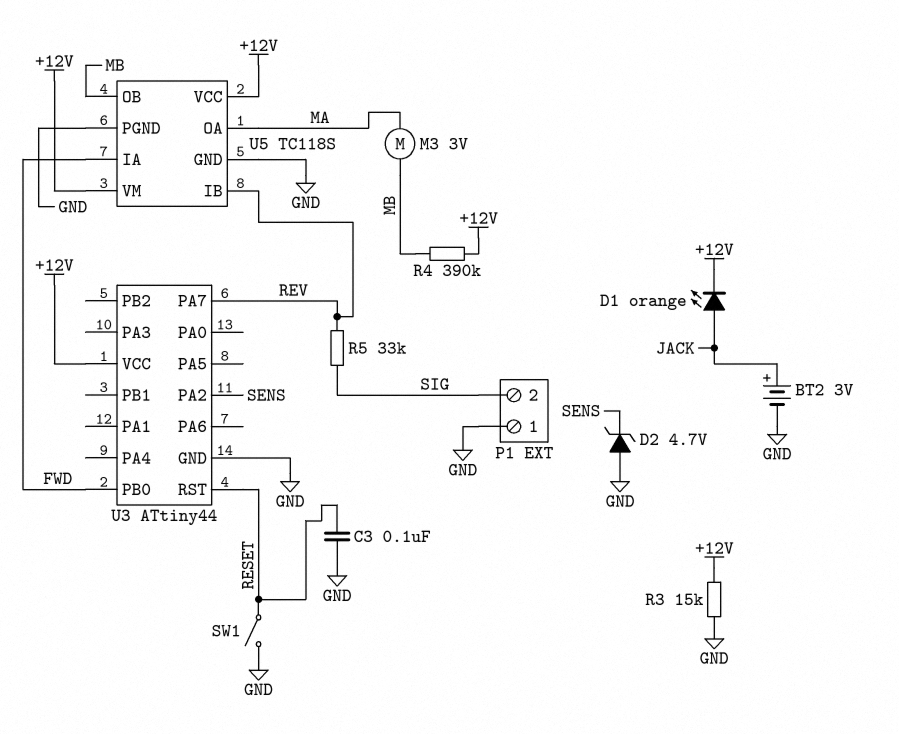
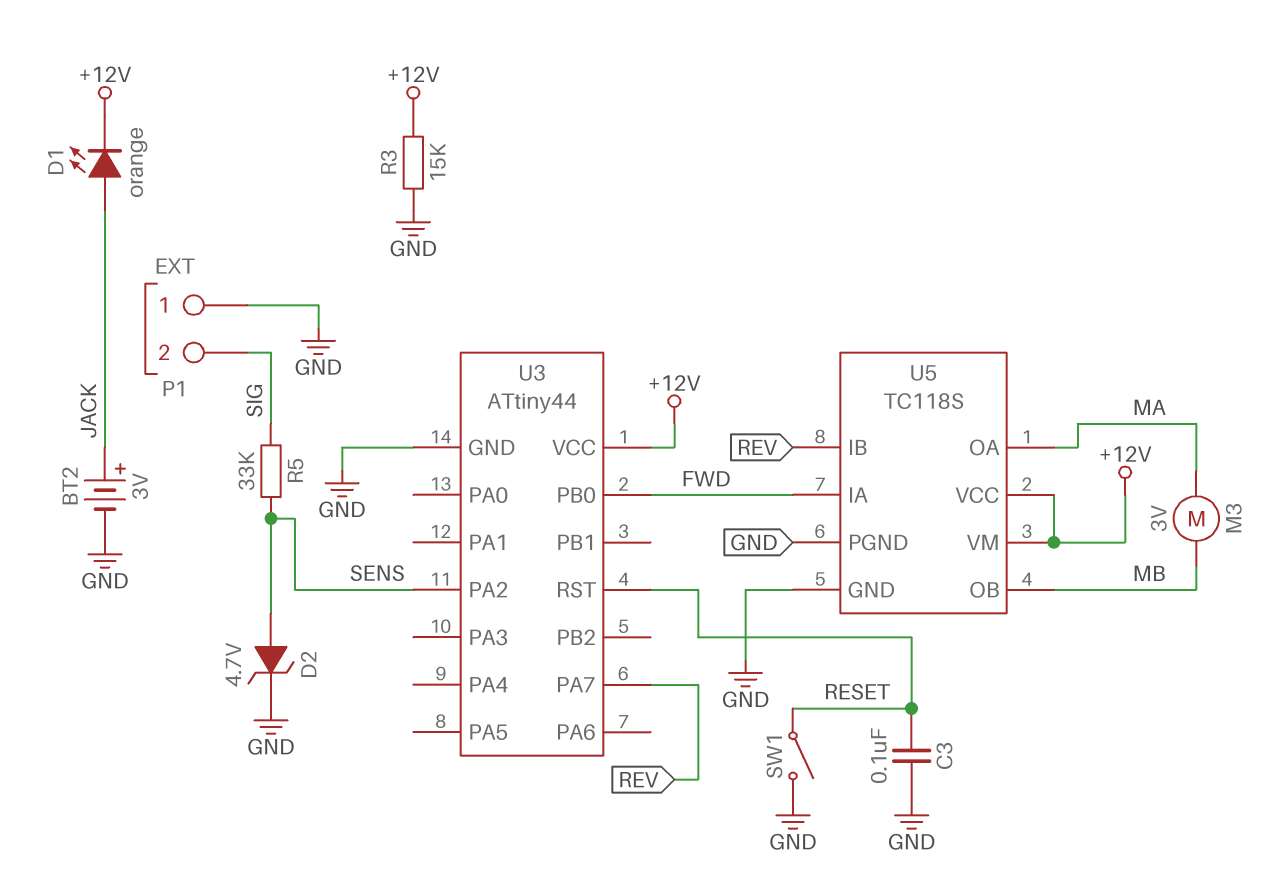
D2: zener 4.7V (A GND, K SENS) -> zener 4.7V (A SENS, K GND)
R4: 390k (+12V, MB) -> none
R5: 33k (REV, SIG) -> 33k (SENS, SIG)

